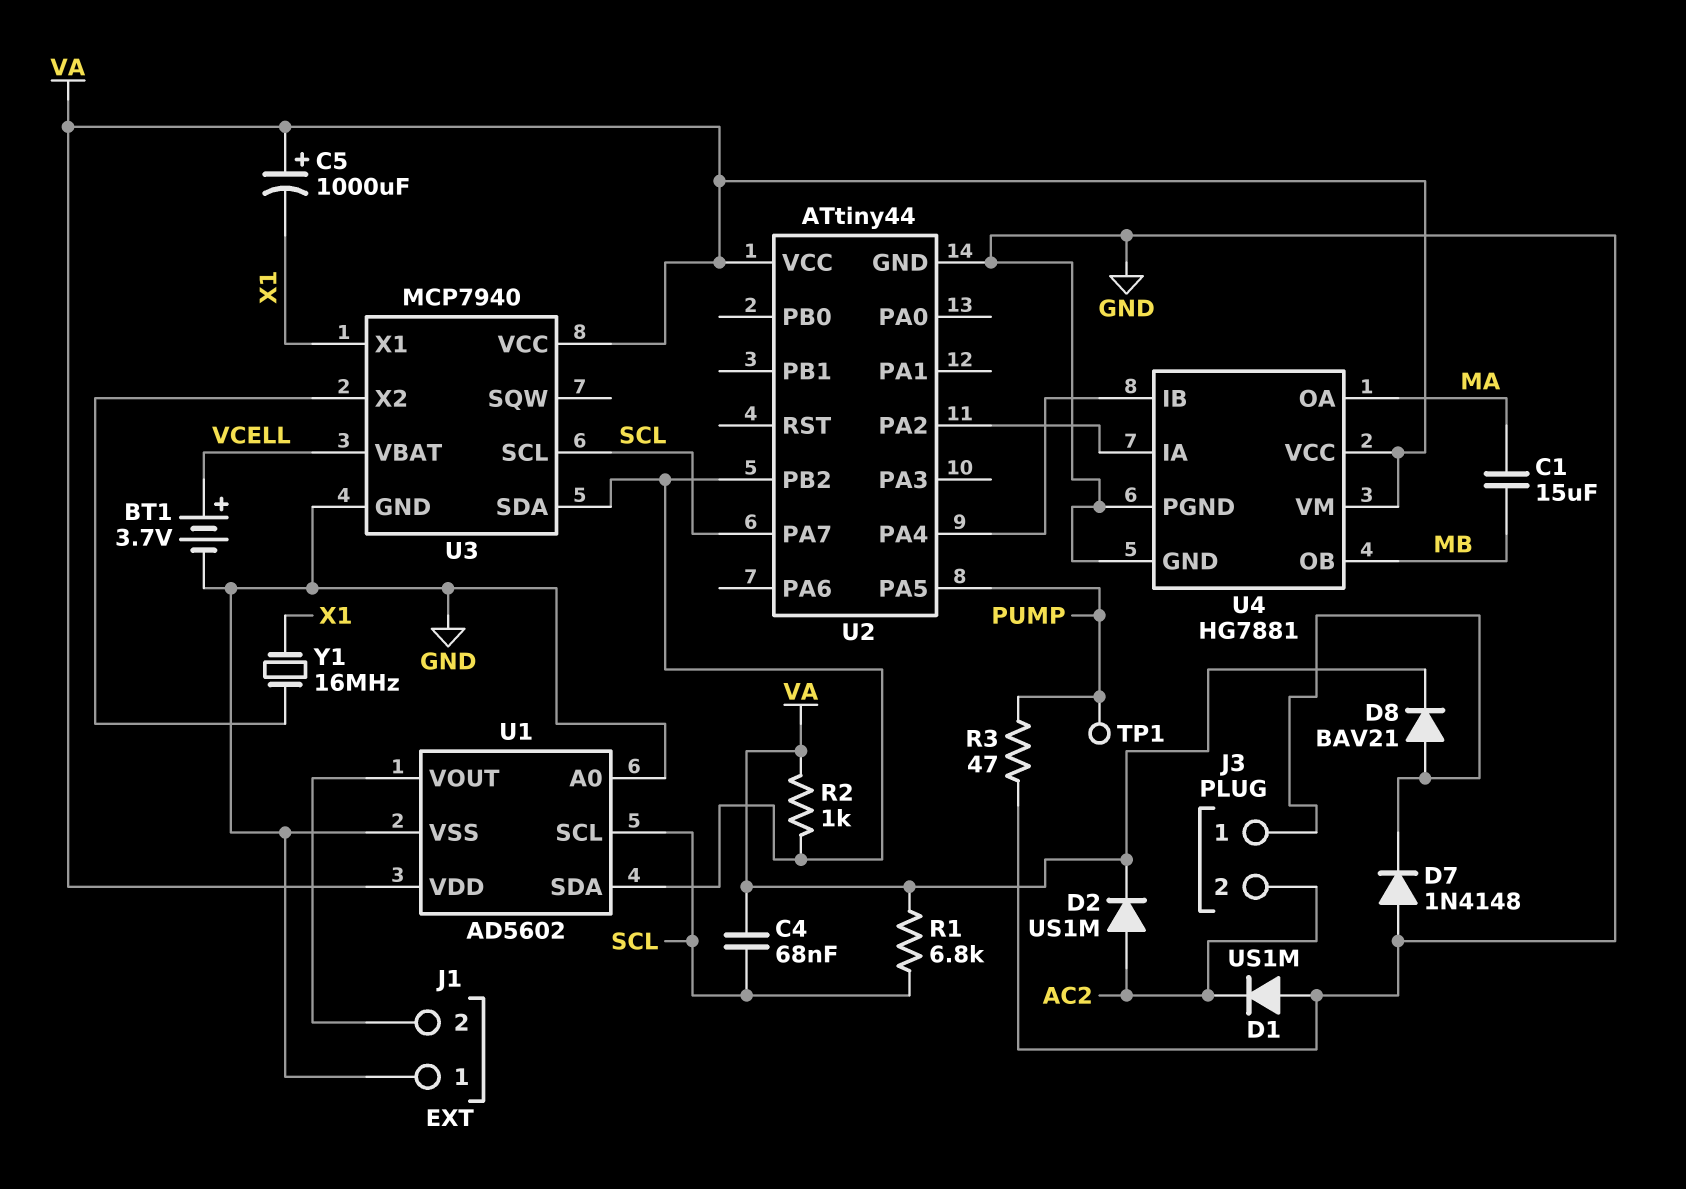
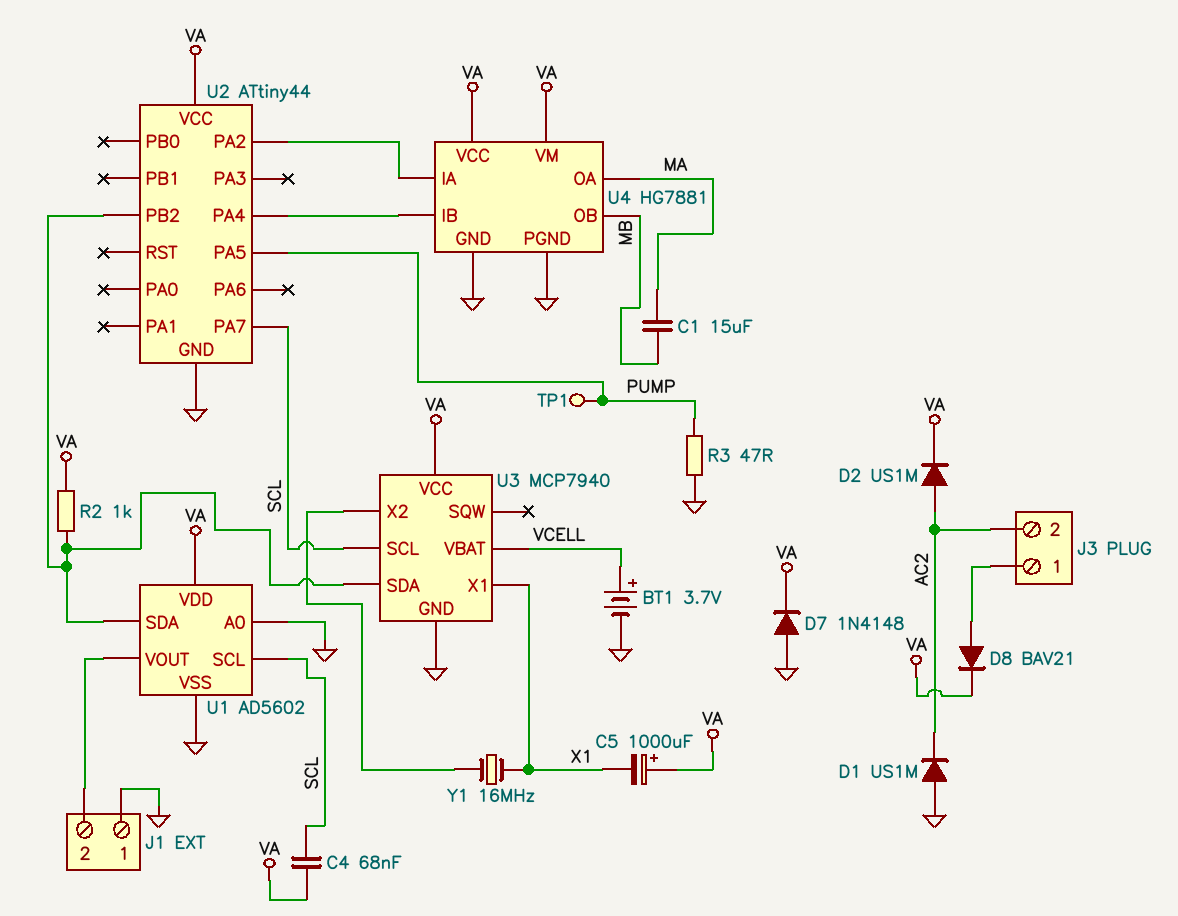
D7: diode 1N4148 (A GND, K J3/1) -> diode 1N4148 (A GND, K VA)
R1: 6.8k (SCL, VA) -> none

